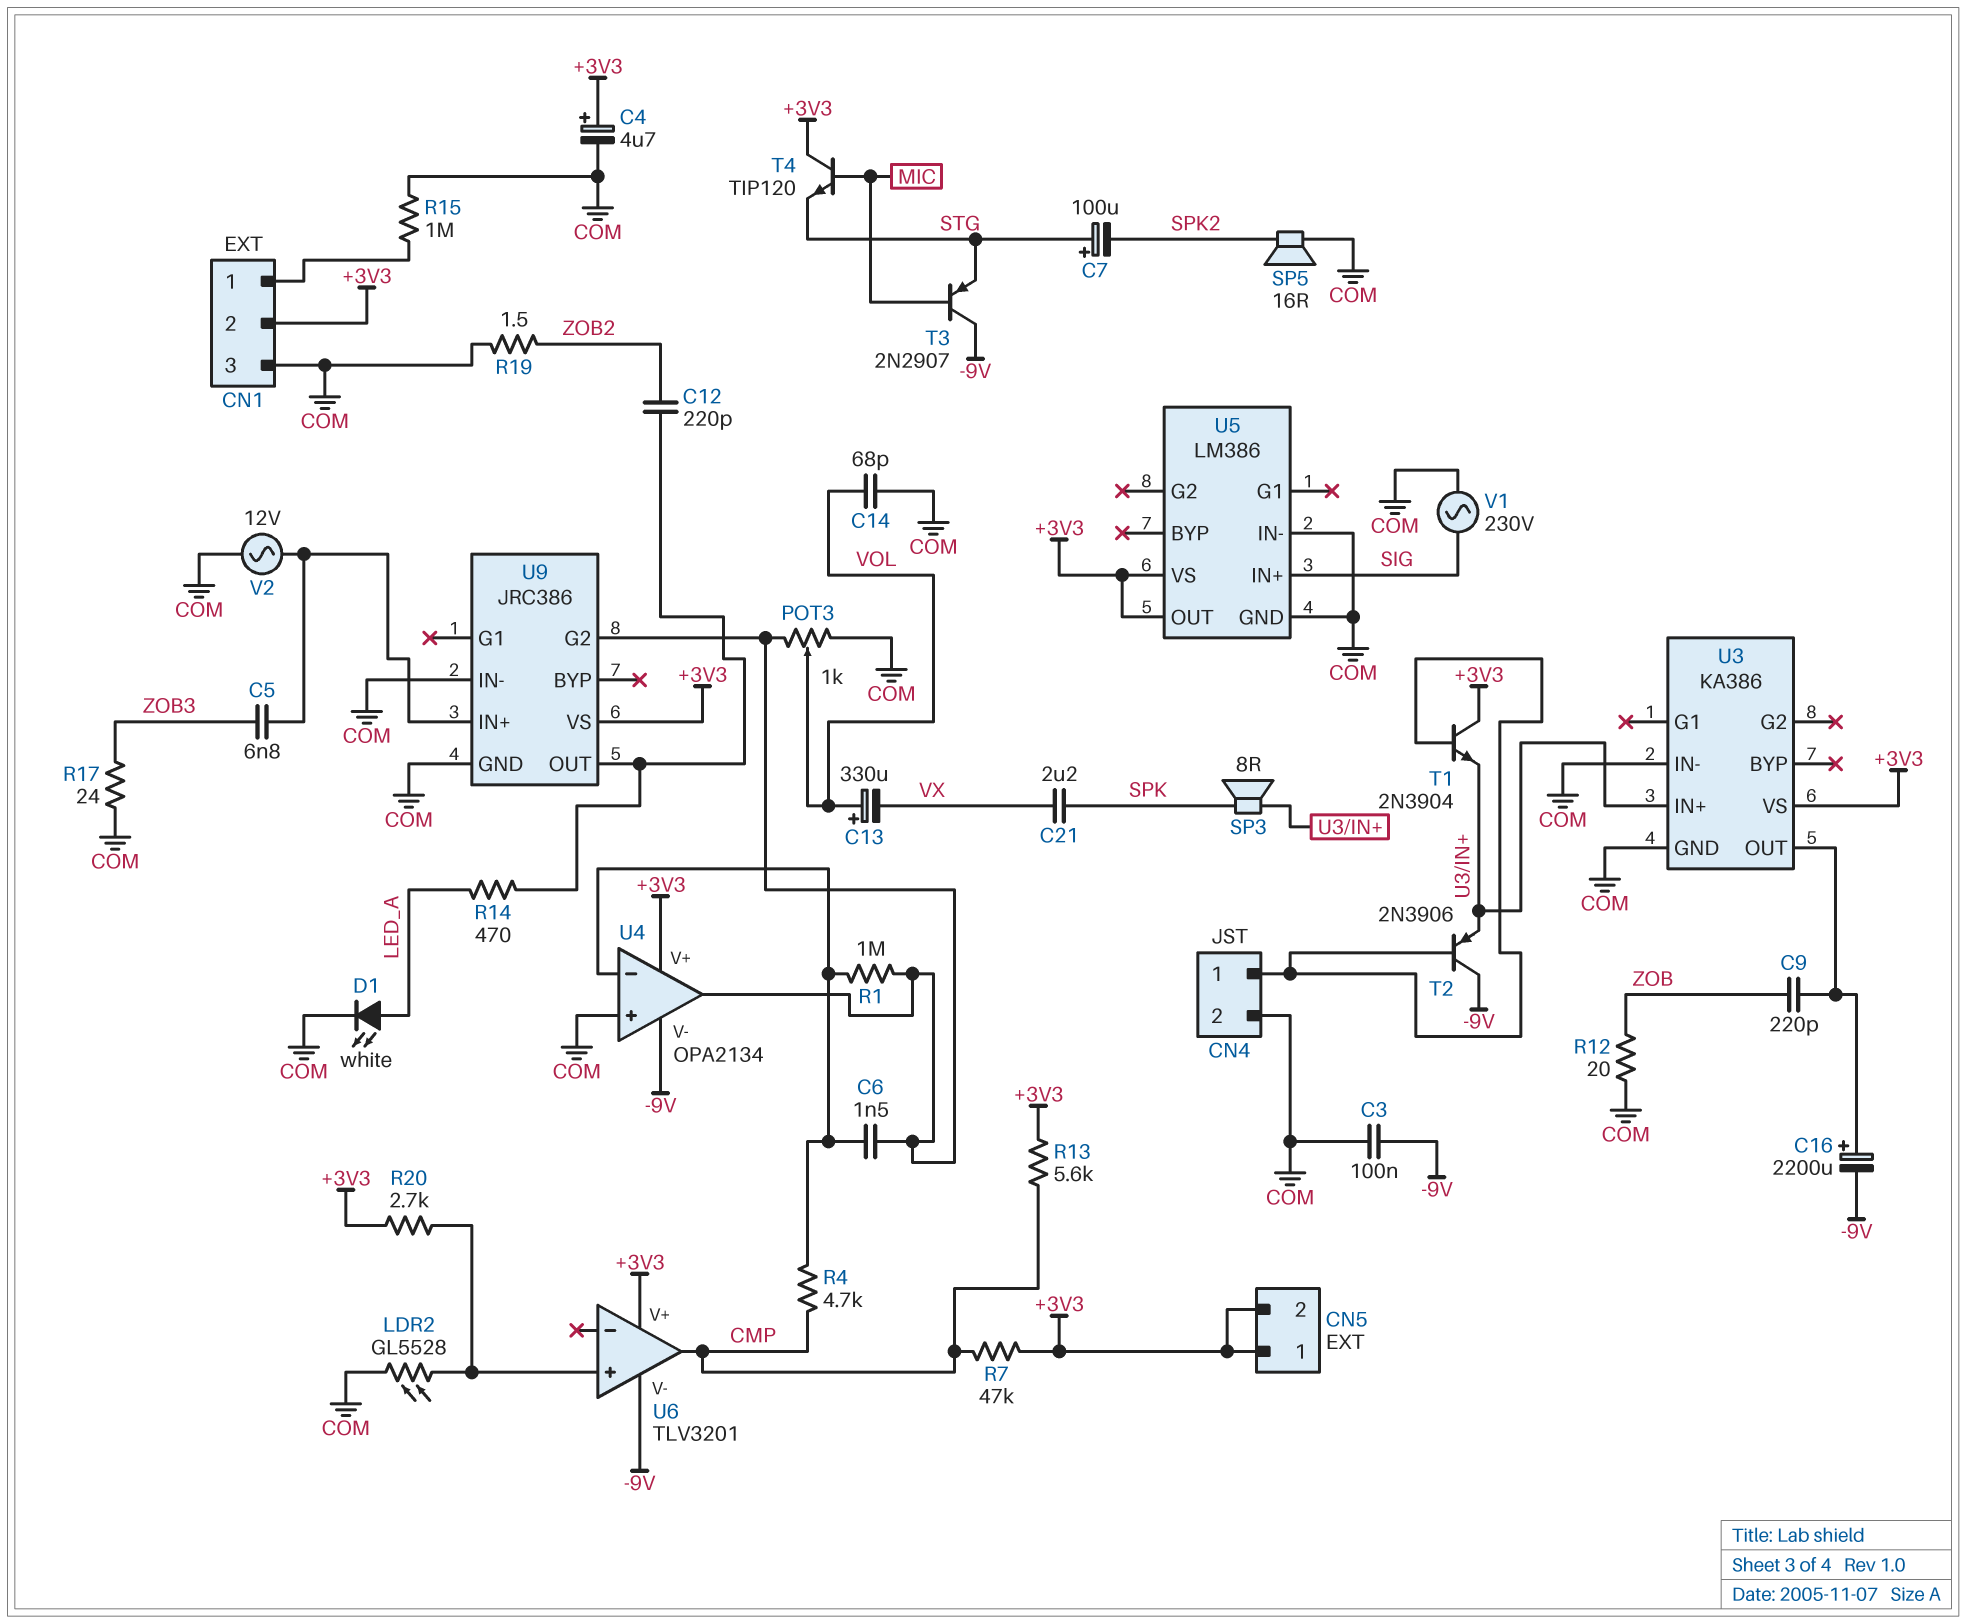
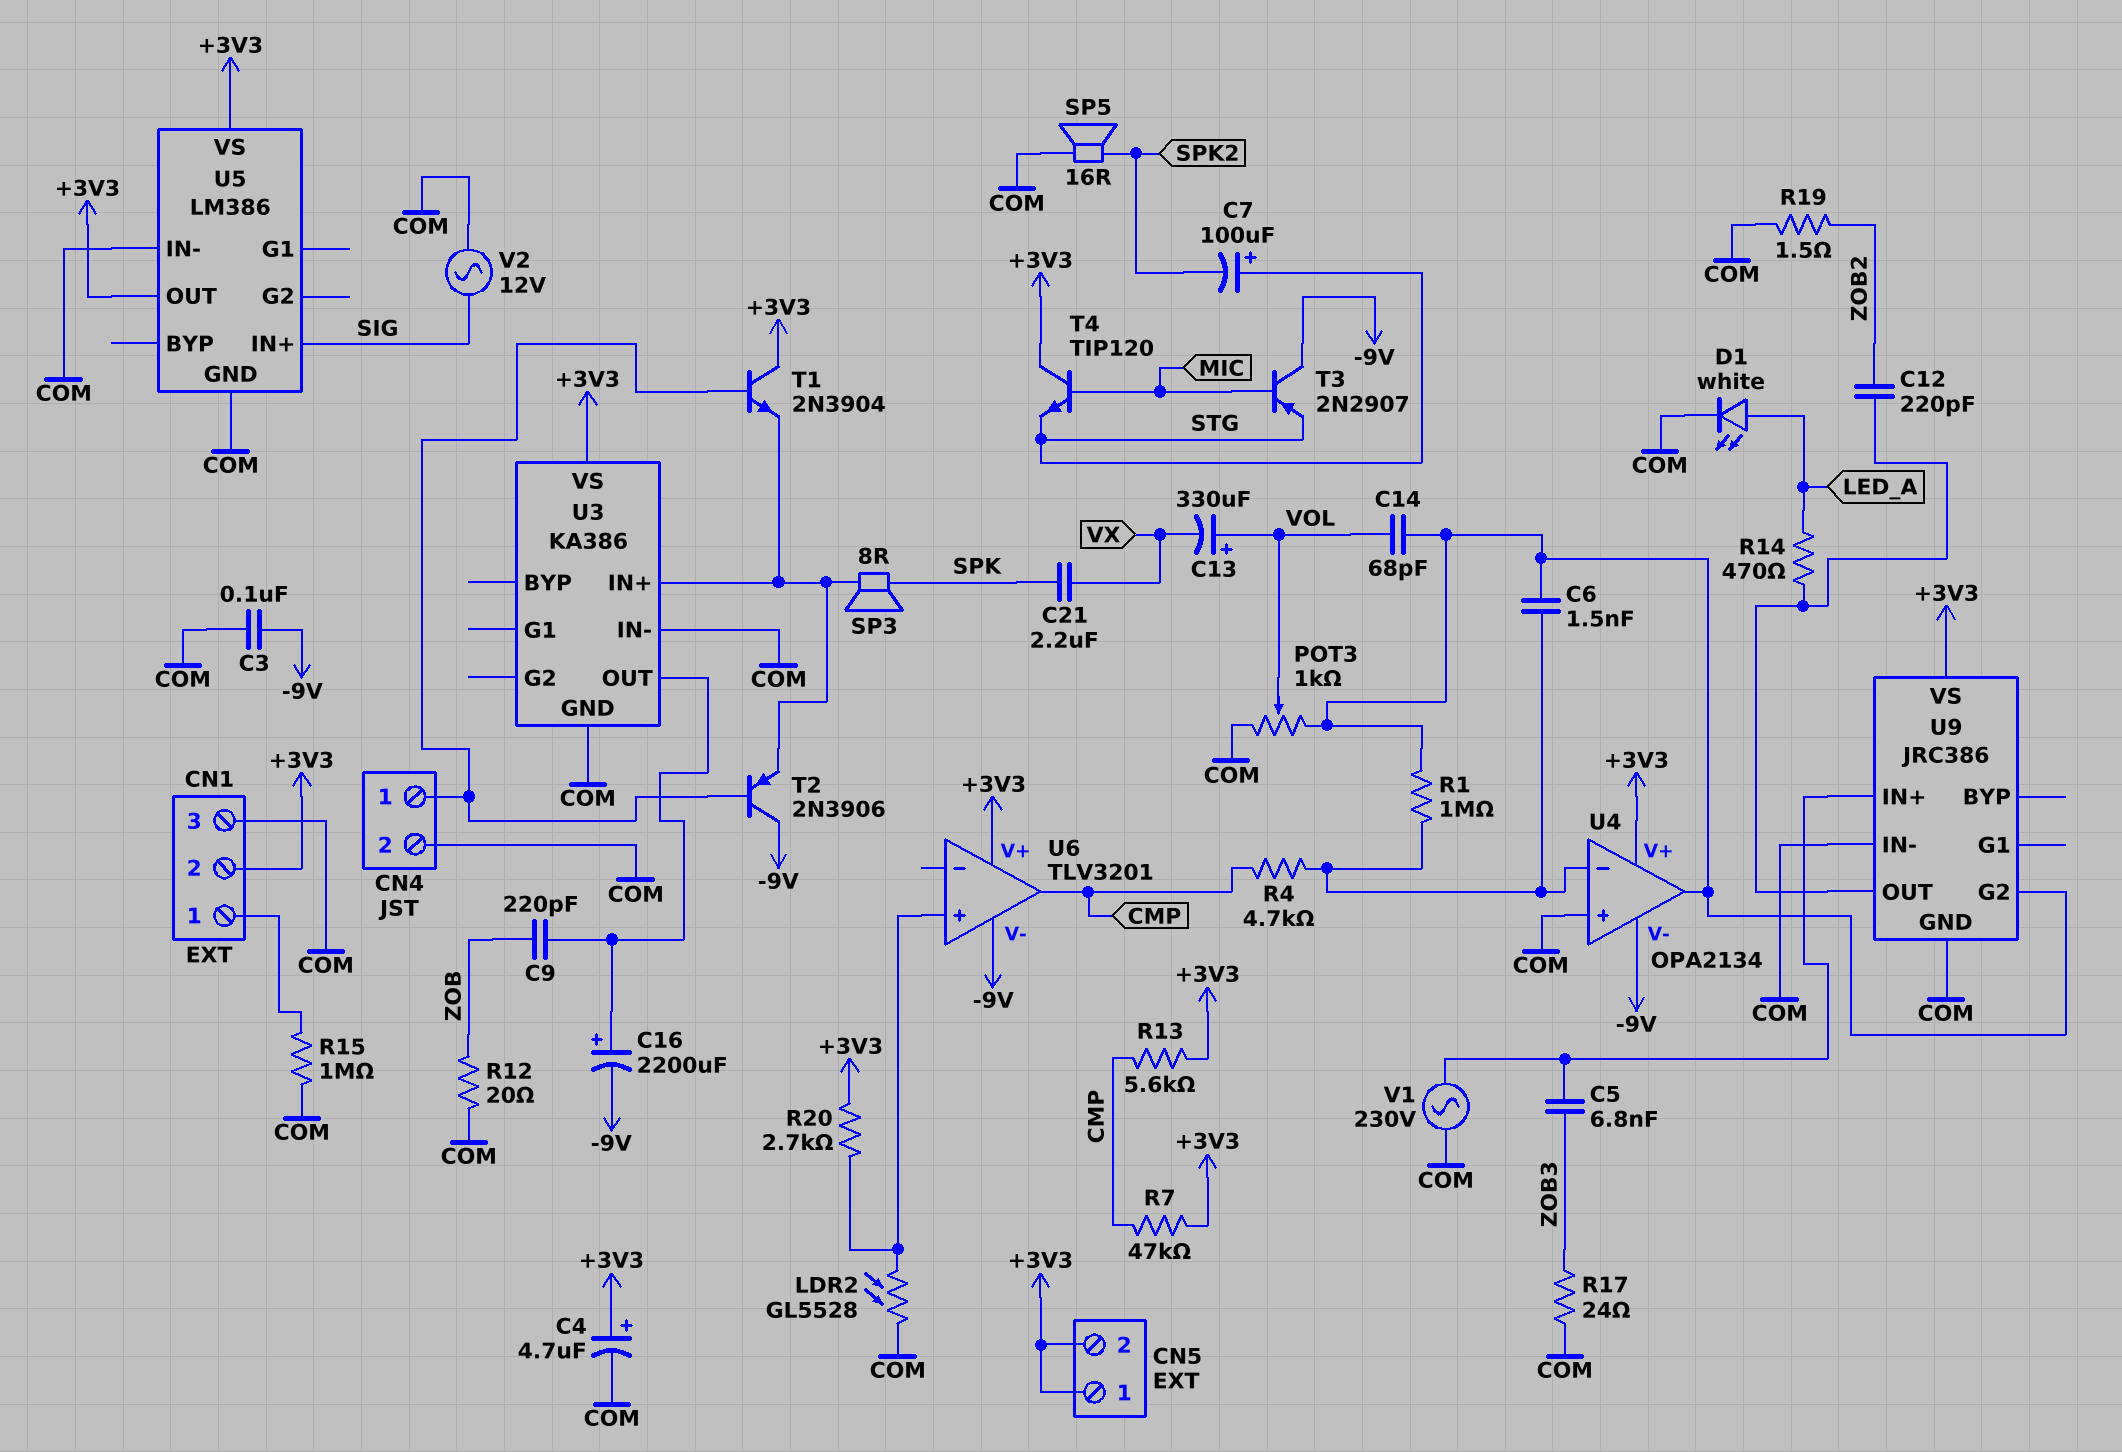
C14: 68pF (COM, VOL) -> 68pF (U4/out, VOL)
V1: AC 230V (COM, SIG) -> AC 230V (COM, U9/IN+)
V2: AC 12V (COM, U9/IN+) -> AC 12V (COM, SIG)

